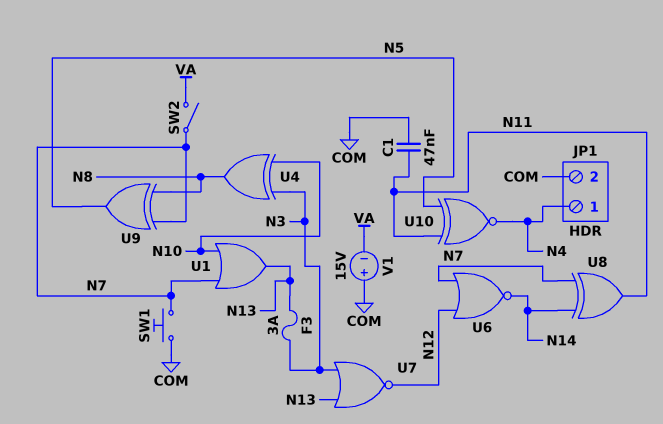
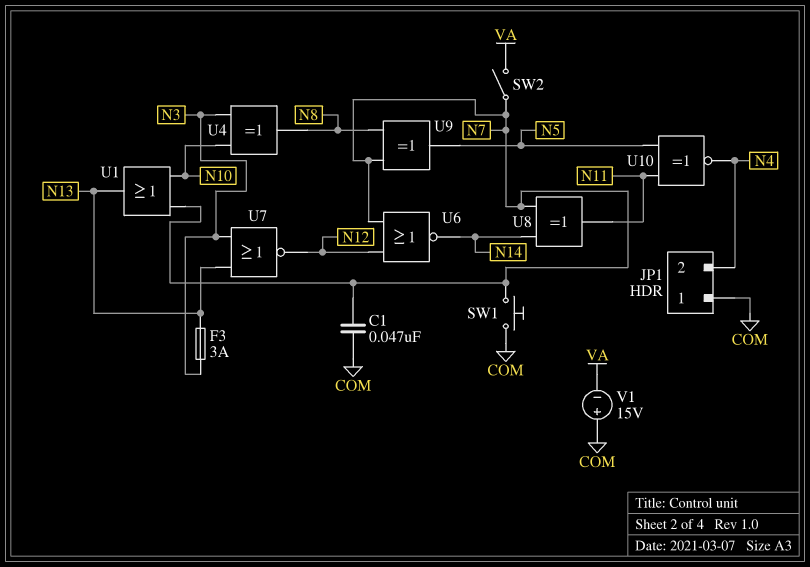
C1: 47nF (COM, N11) -> 47nF (COM, N7)
JP1 pin 1: N4 -> COM
JP1 pin 2: COM -> N4

